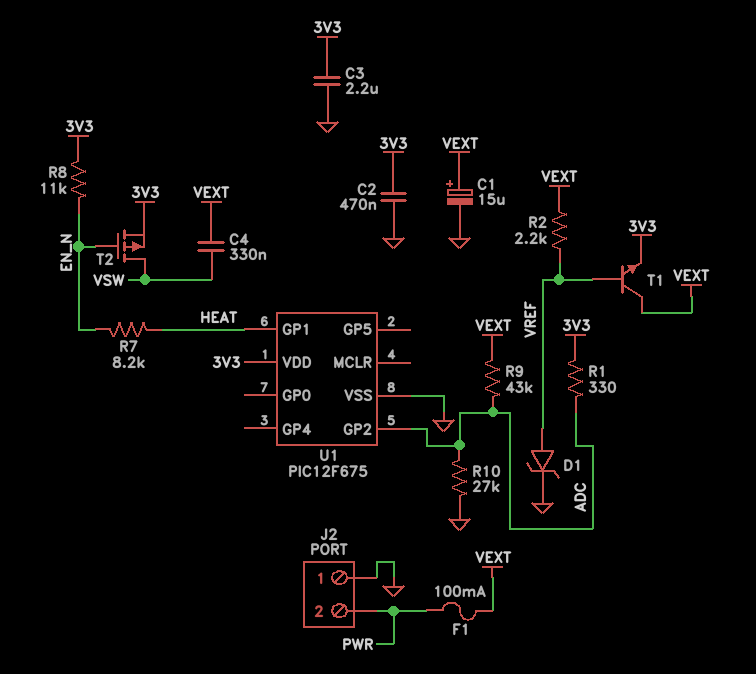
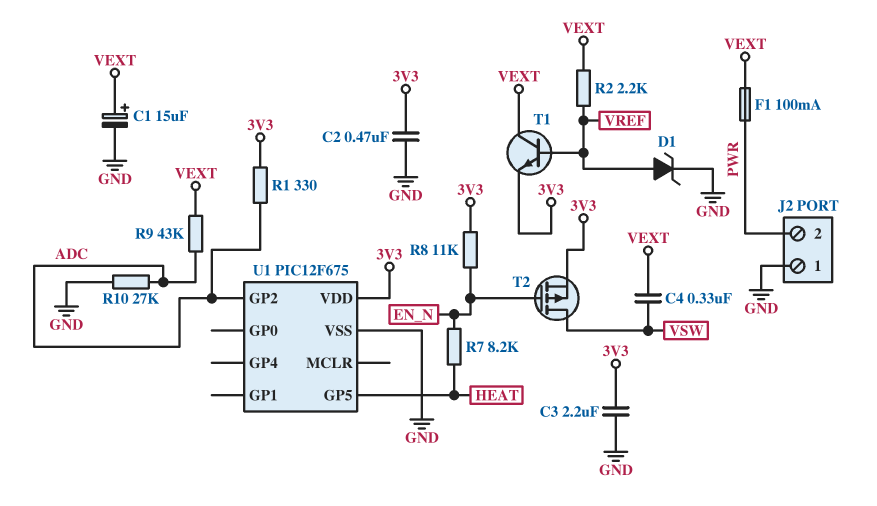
U1 pin GP1: HEAT -> none
U1 pin GP5: none -> HEAT

